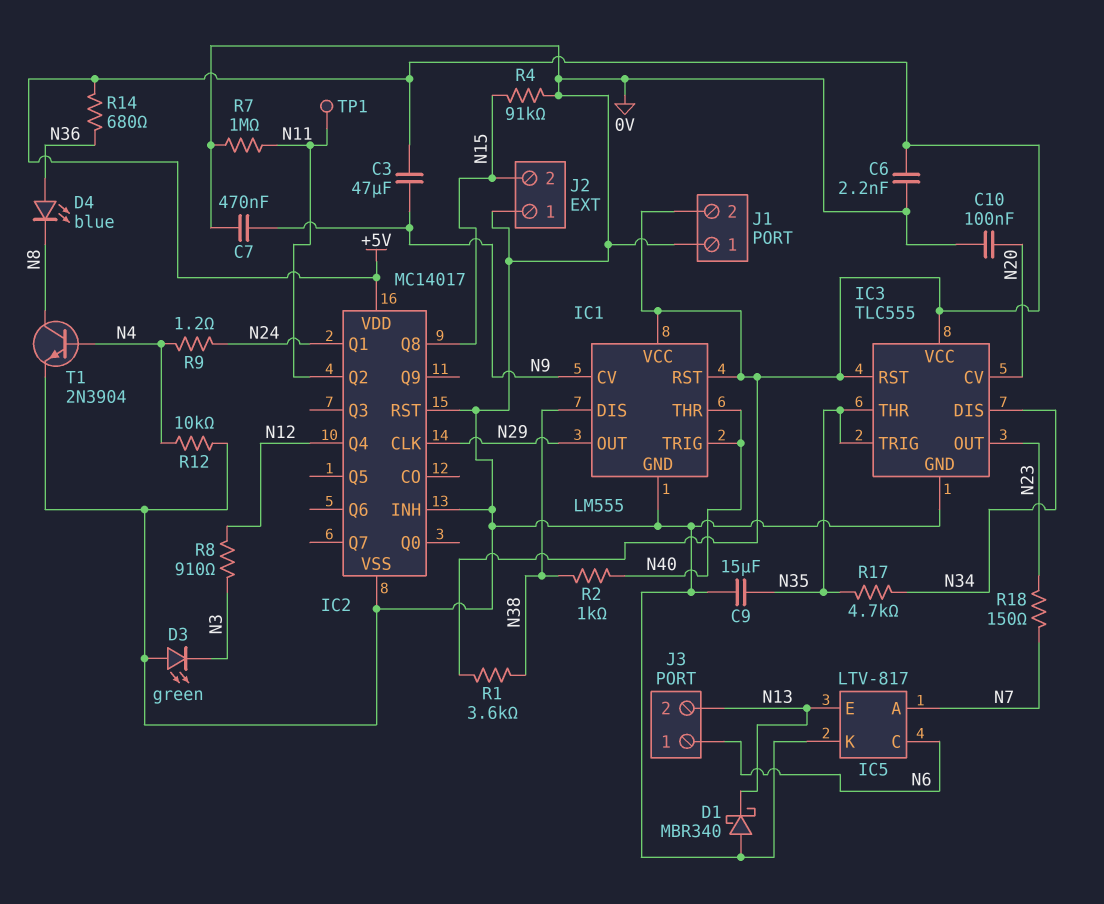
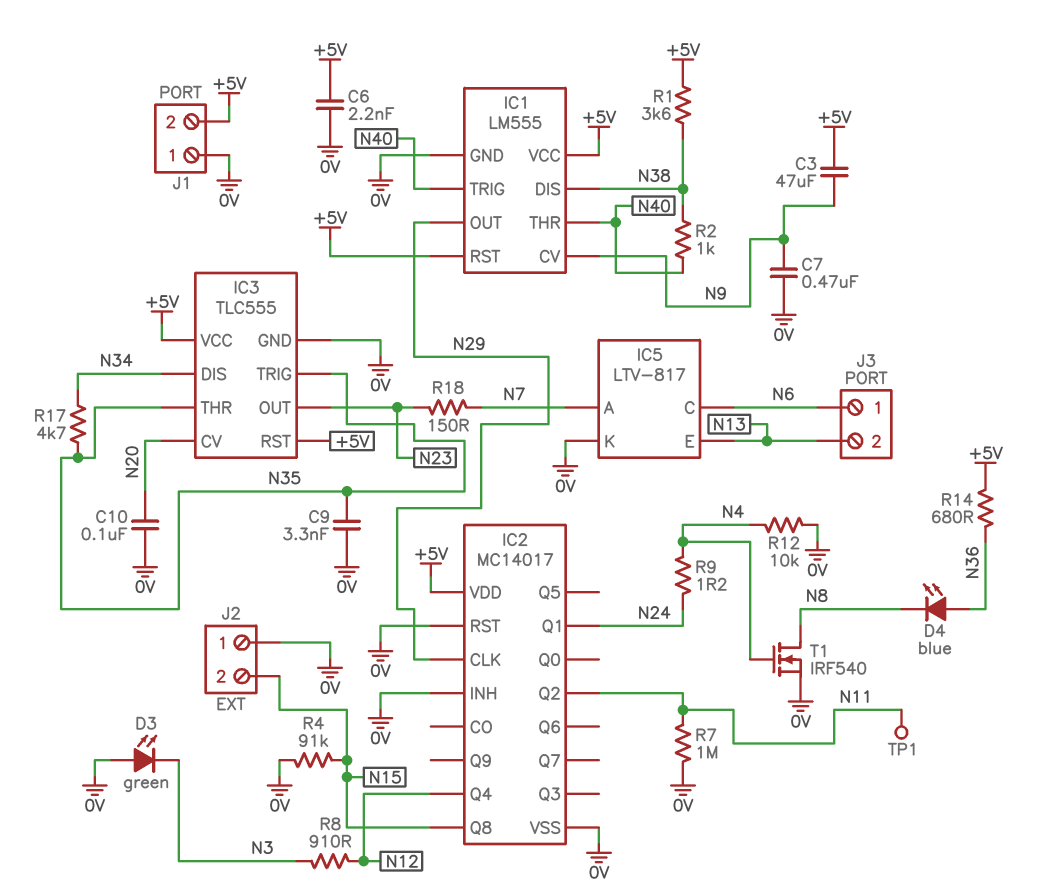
C9: 15uF (0V, N35) -> 3.3nF (0V, N35)
D1: schottky MBR340 (A 0V, K N13) -> none
T1: NPN 2N3904 (B N4, C N8, E 0V) -> NMOS IRF540 (G N4, D N8, S 0V)

